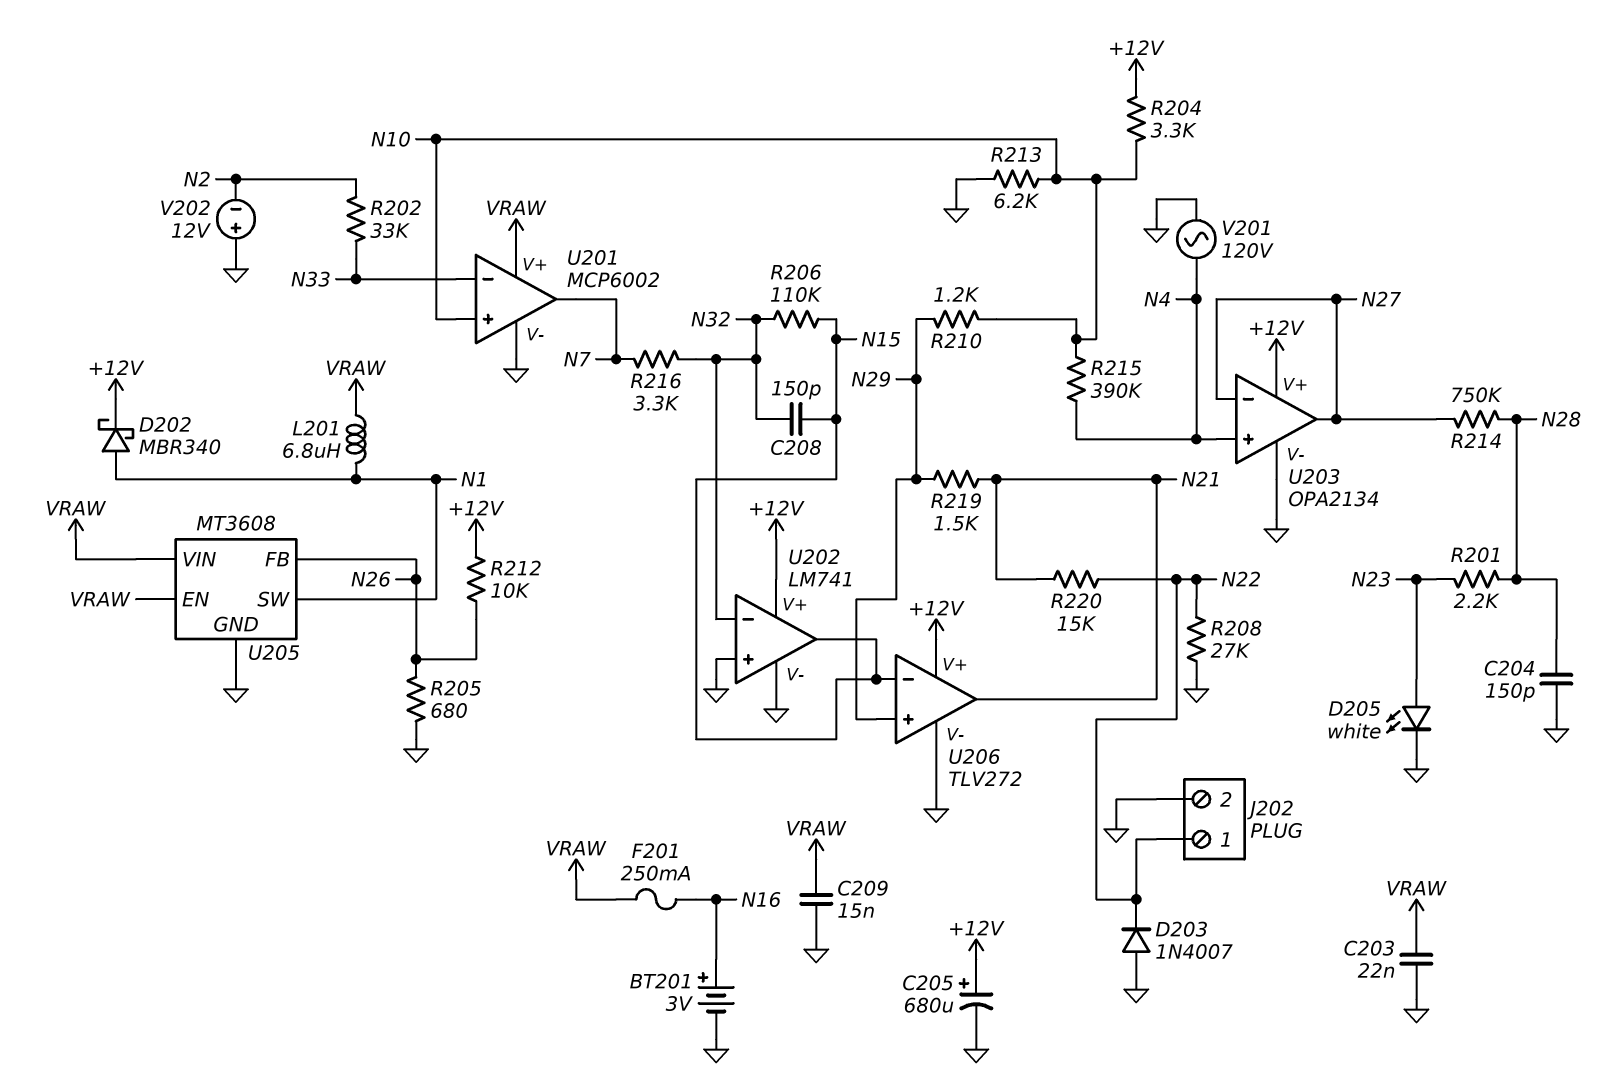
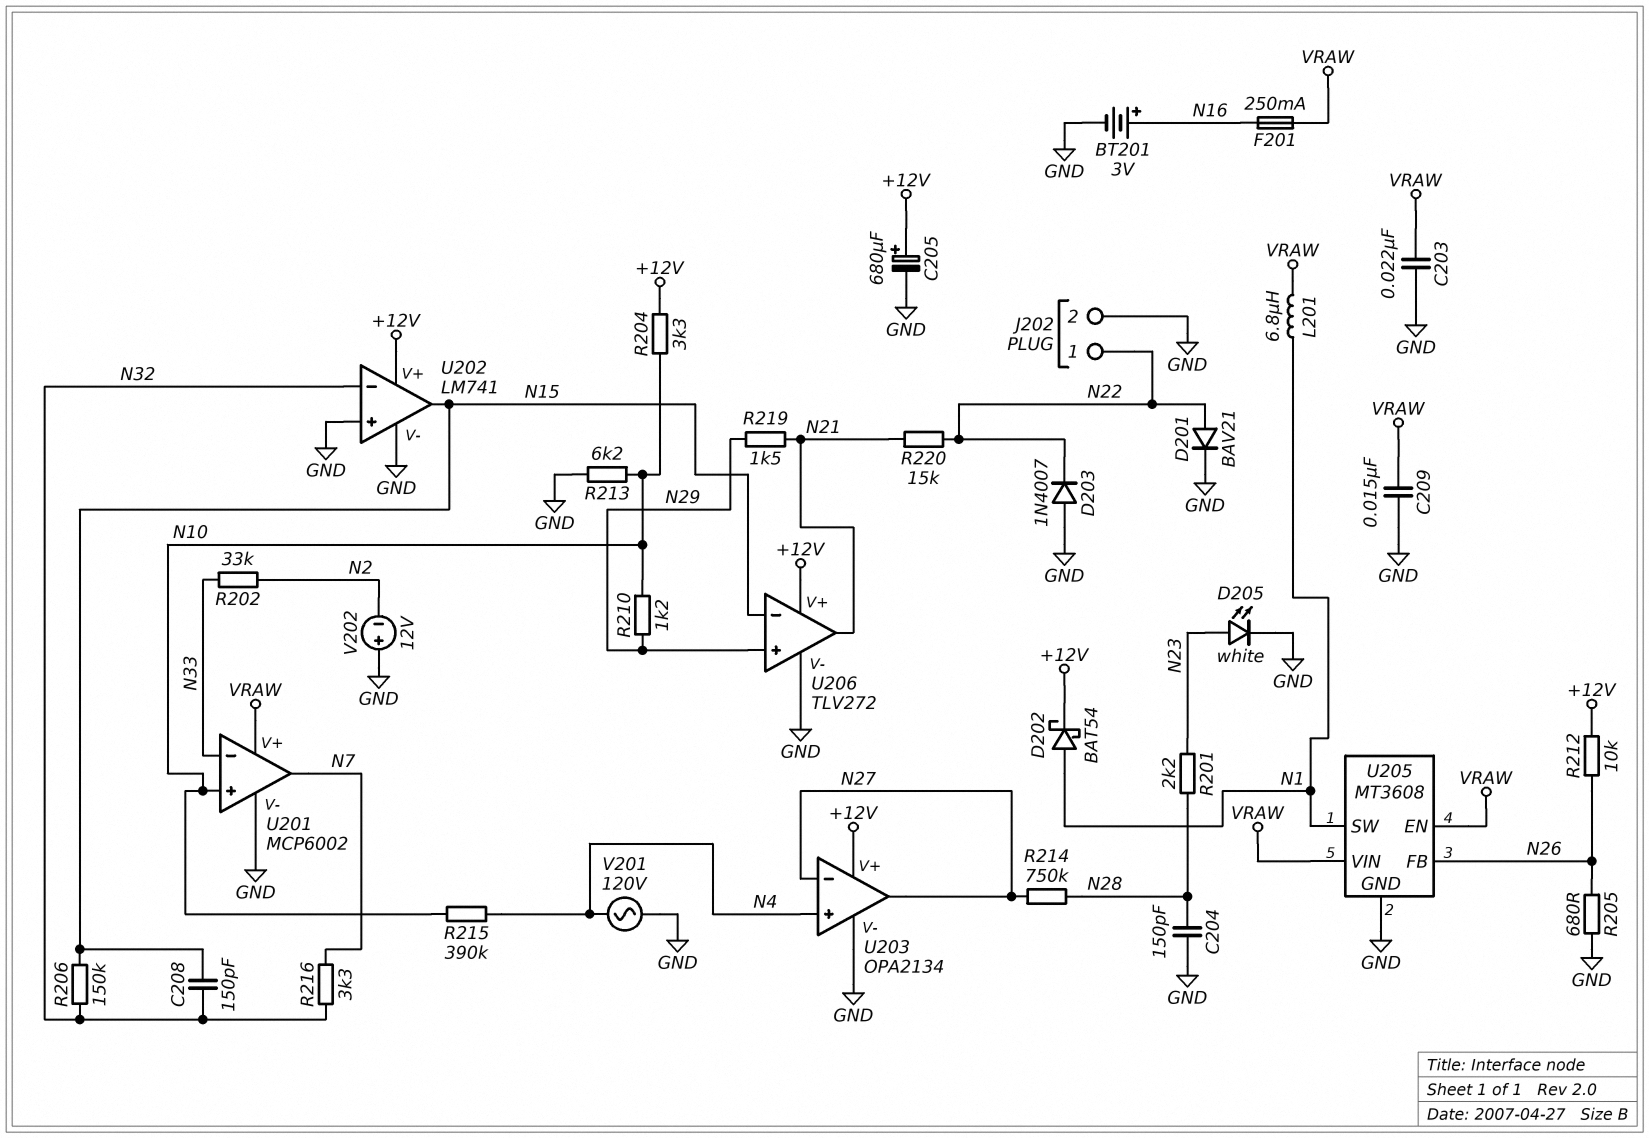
D201: none -> diode BAV21 (A N22, K GND)
D202: schottky MBR340 (A N1, K +12V) -> schottky BAT54 (A N1, K +12V)
R206: 110k (N15, N32) -> 150k (N15, N32)
R208: 27k (GND, N22) -> none

